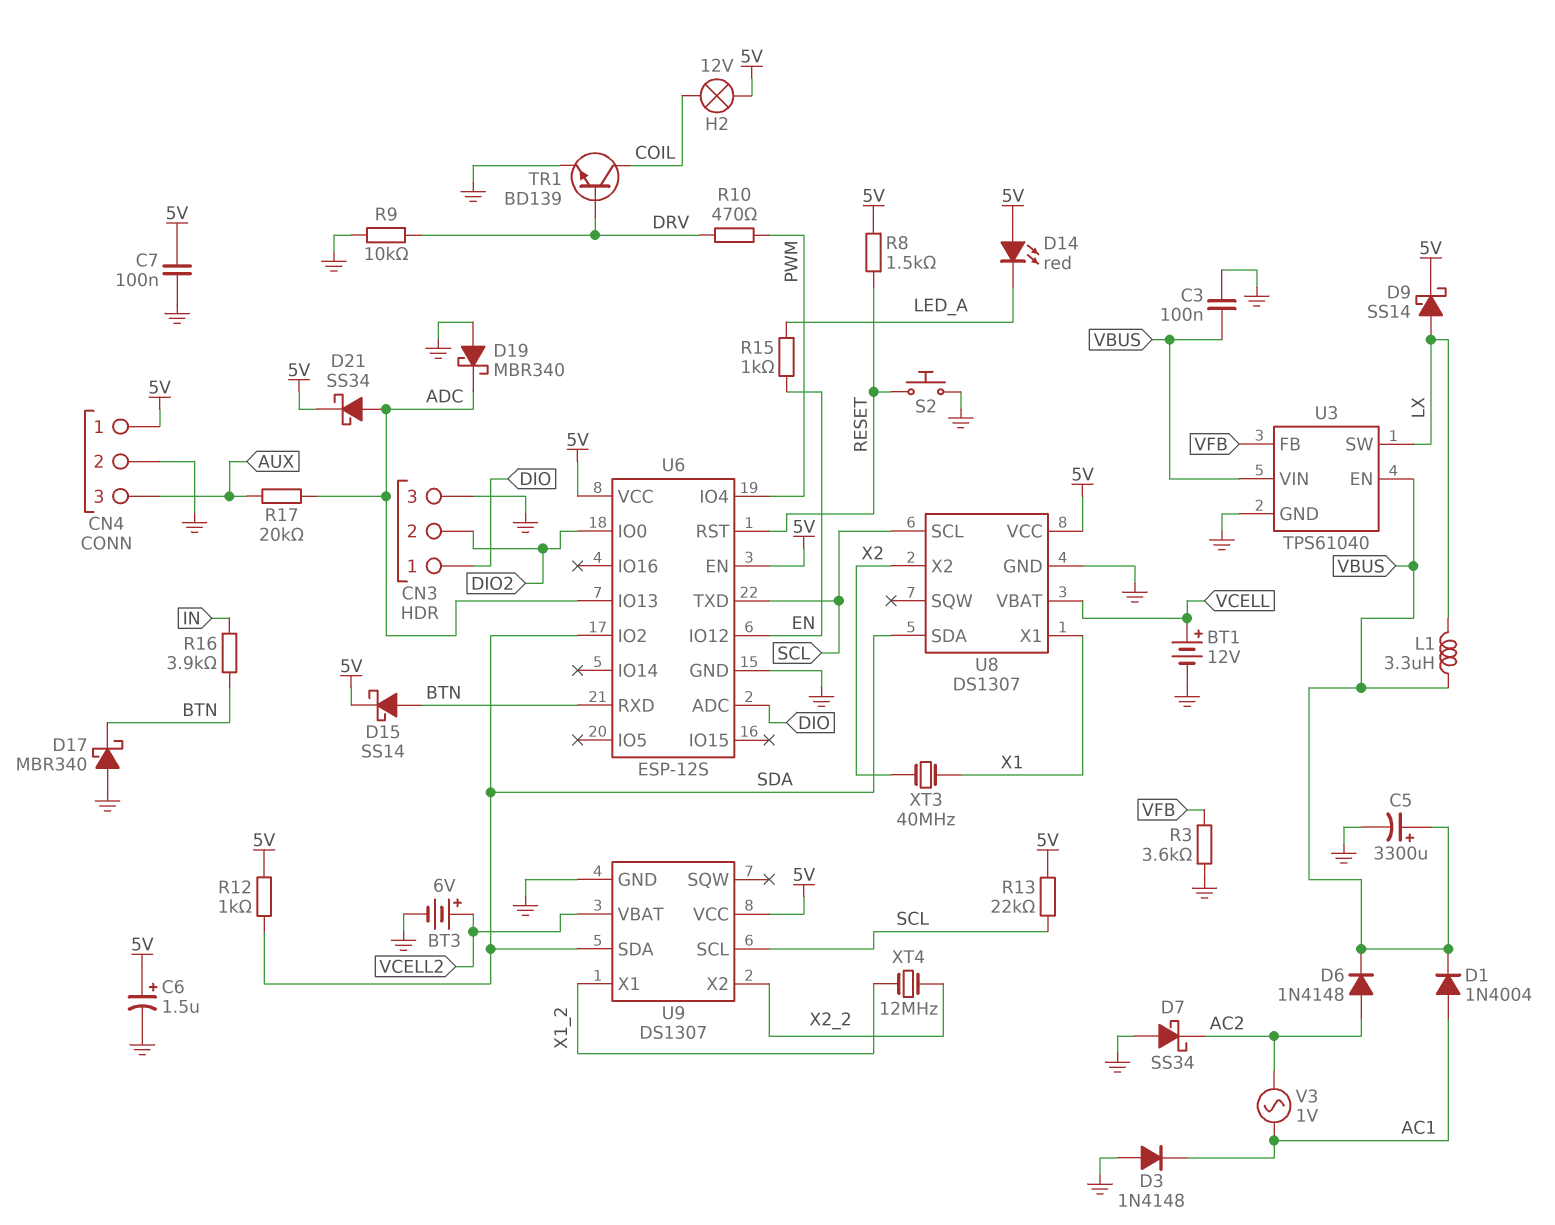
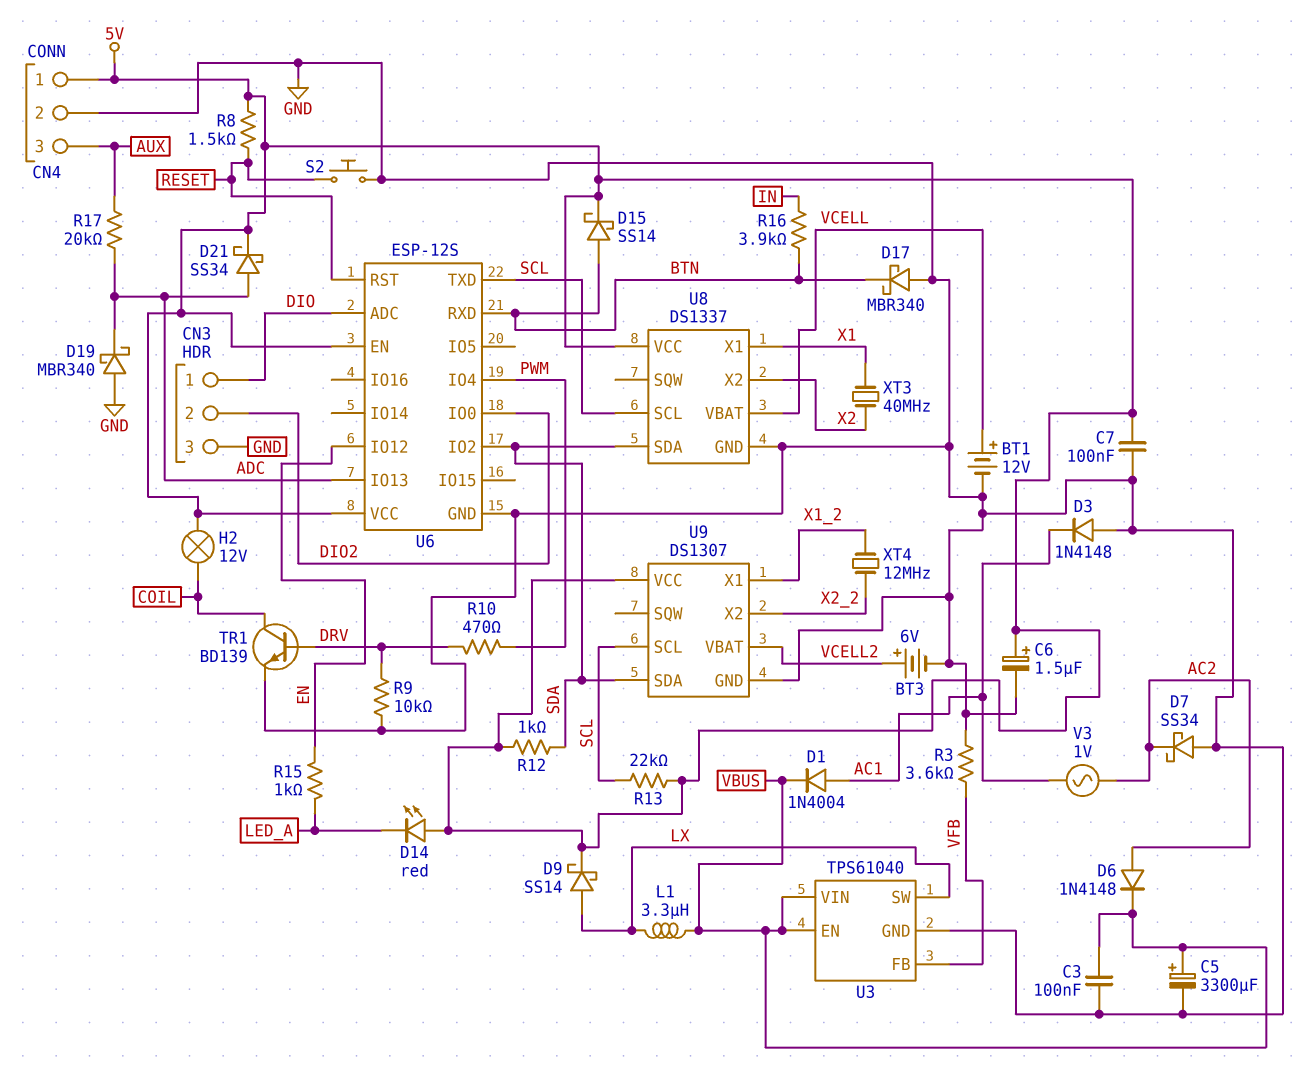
U8: DS1307 -> DS1337

